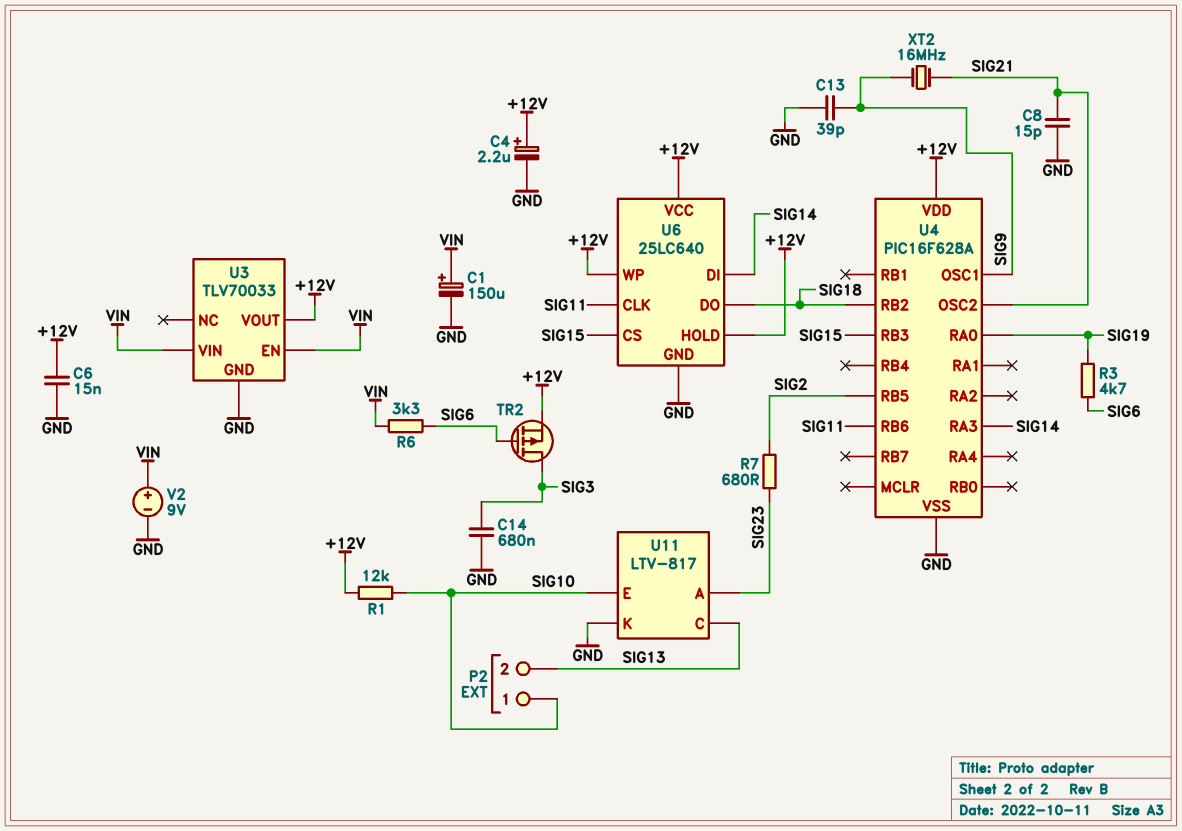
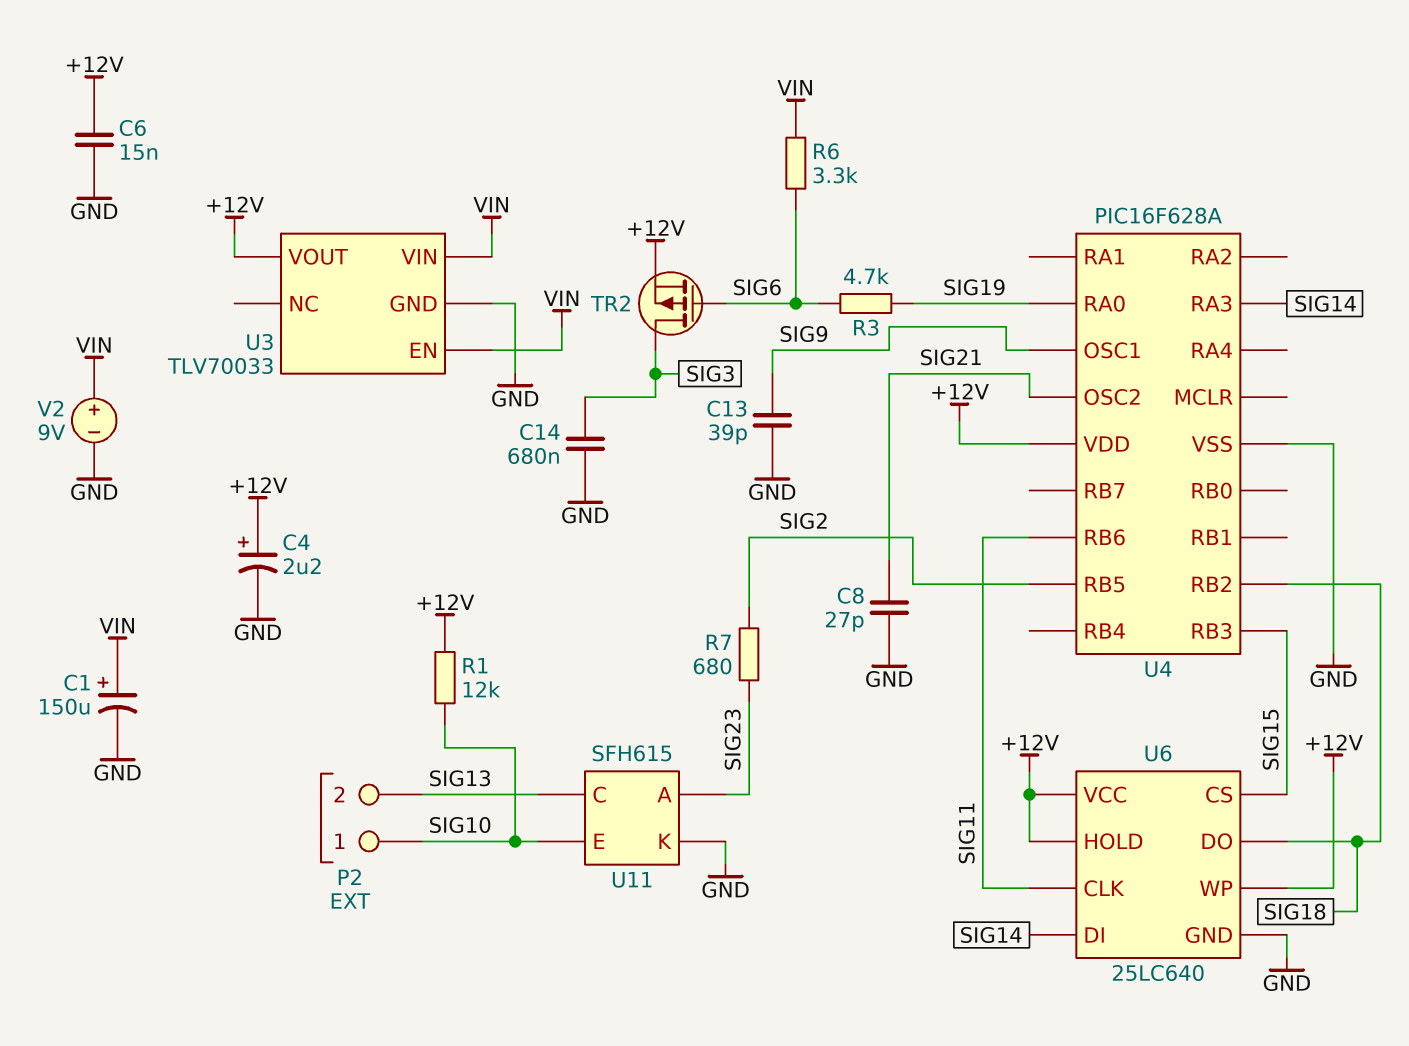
C8: 15pF (GND, SIG21) -> 27pF (GND, SIG21)
U11: LTV-817 -> SFH615
XT2: 16MHz (SIG9, SIG21) -> none

